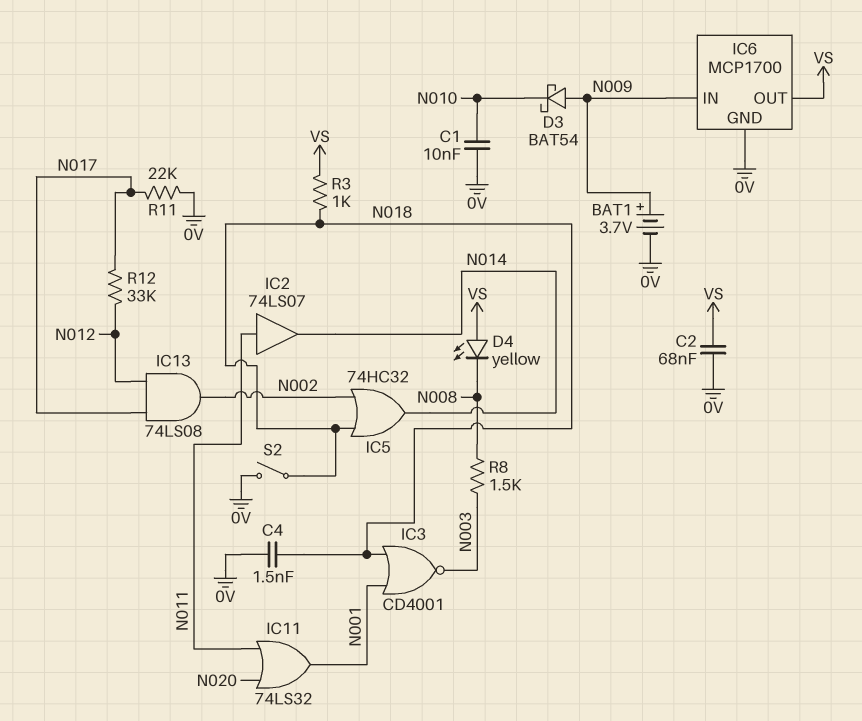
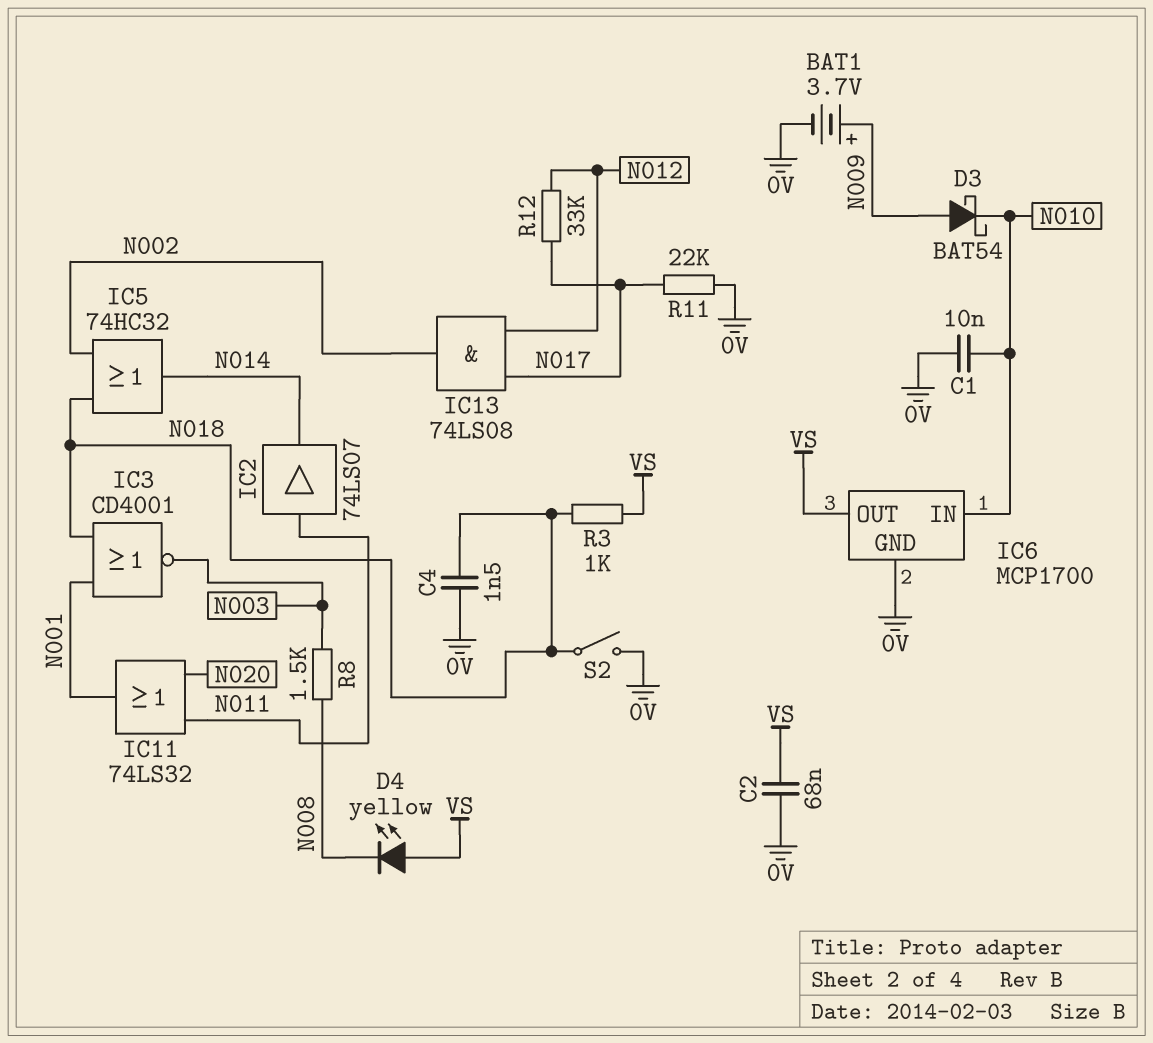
IC6 pin IN: N009 -> N010

